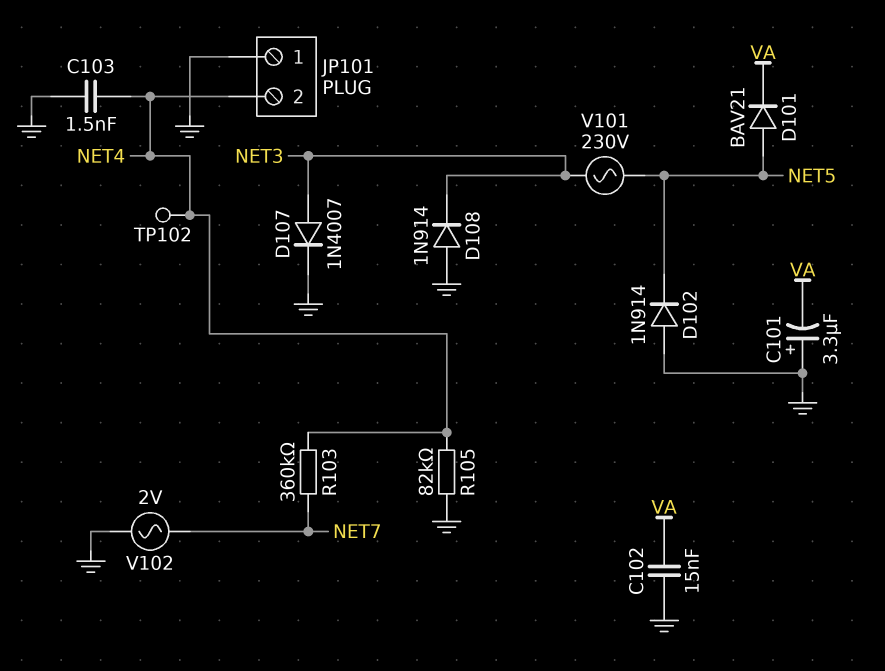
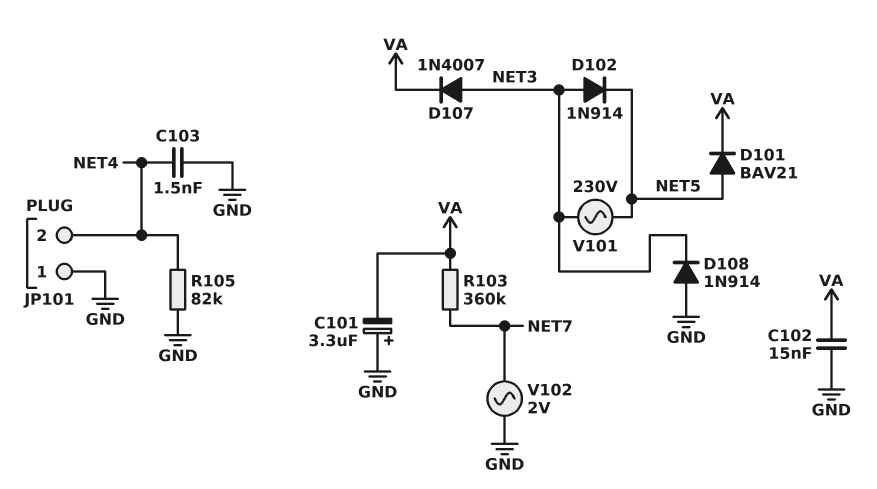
D102: diode 1N914 (A GND, K NET5) -> diode 1N914 (A NET3, K NET5)
D107: diode 1N4007 (A NET3, K GND) -> diode 1N4007 (A NET3, K VA)
R103: 360k (NET4, NET7) -> 360k (NET7, VA)
TP102: test point (NET4) -> none

